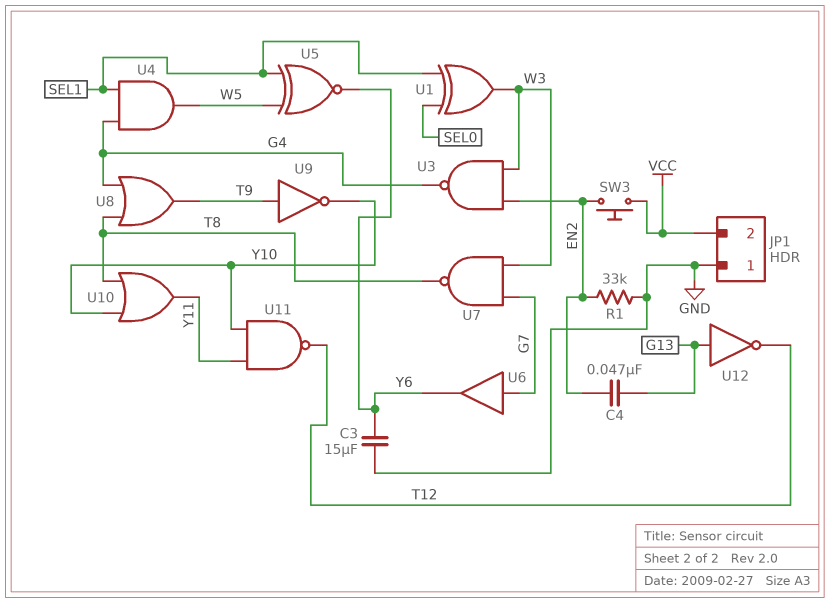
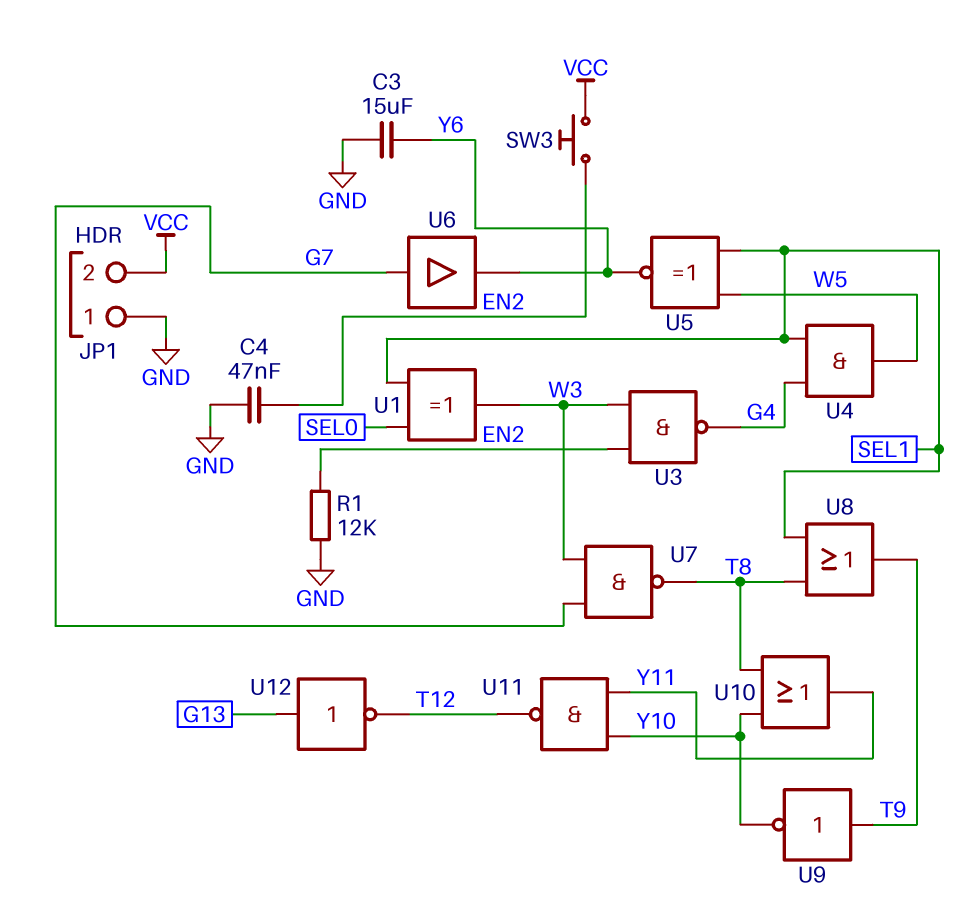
C4: 47nF (EN2, G13) -> 47nF (EN2, GND)
R1: 33k (EN2, GND) -> 12k (EN2, GND)
U8: OR (in G4, in T8, out T9) -> OR (in SEL1, in T8, out T9)

